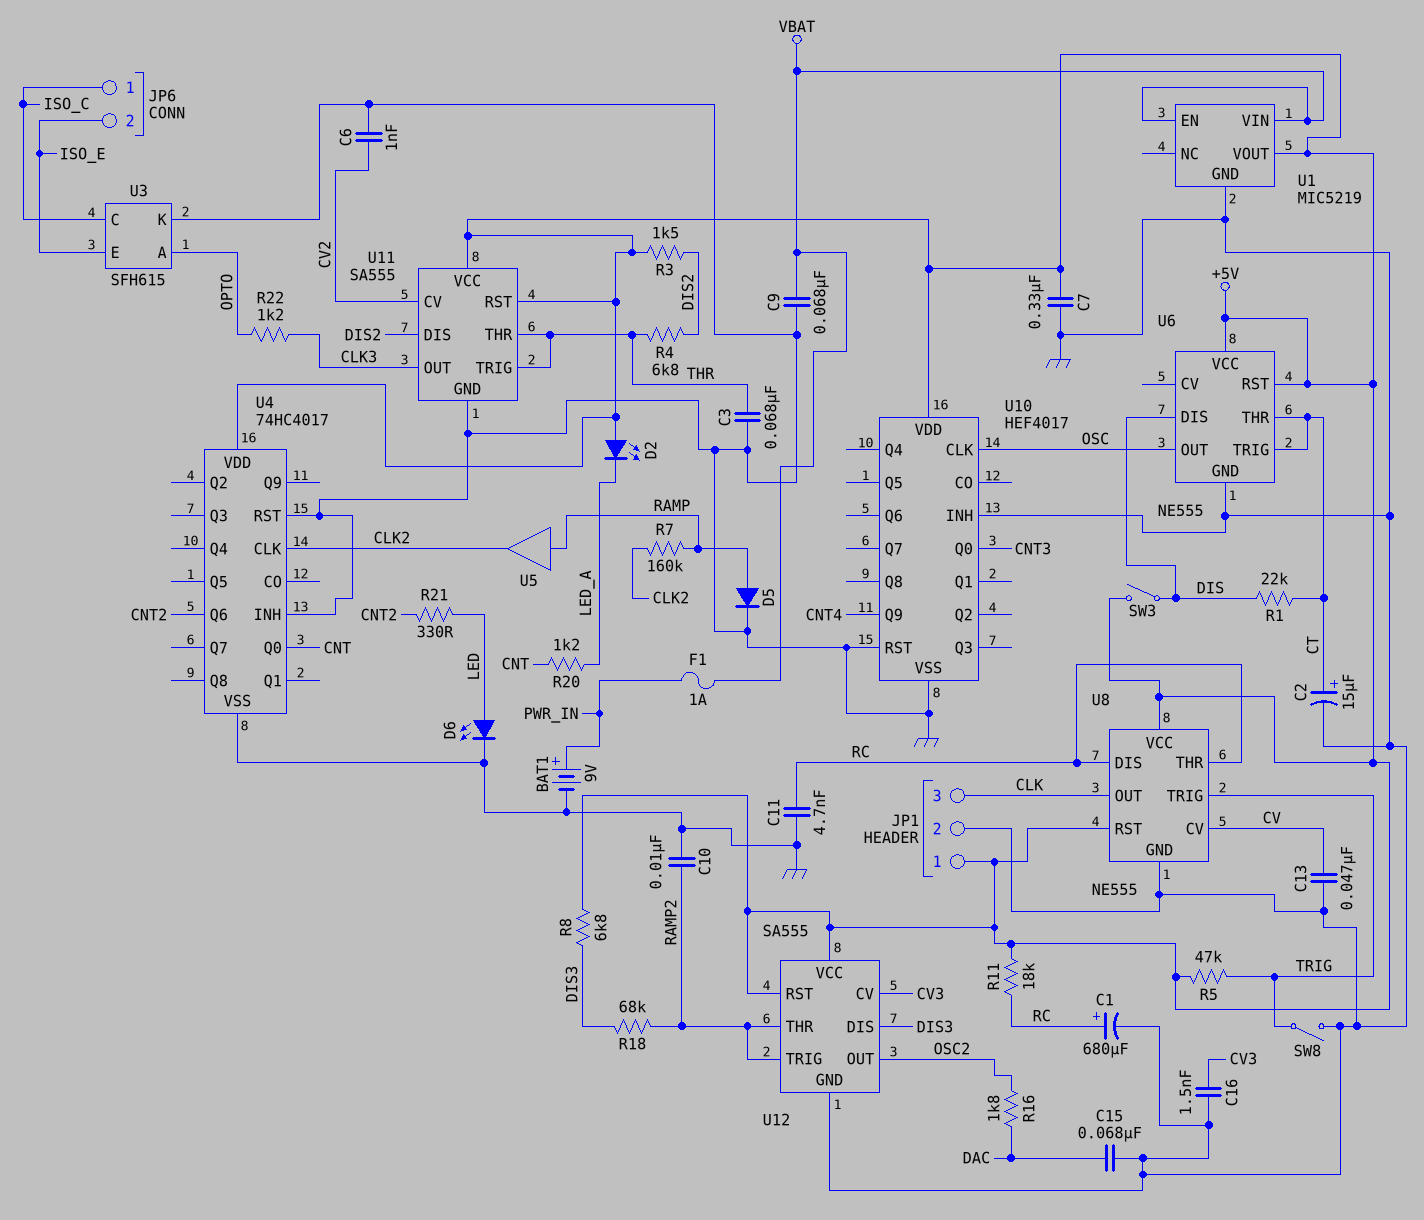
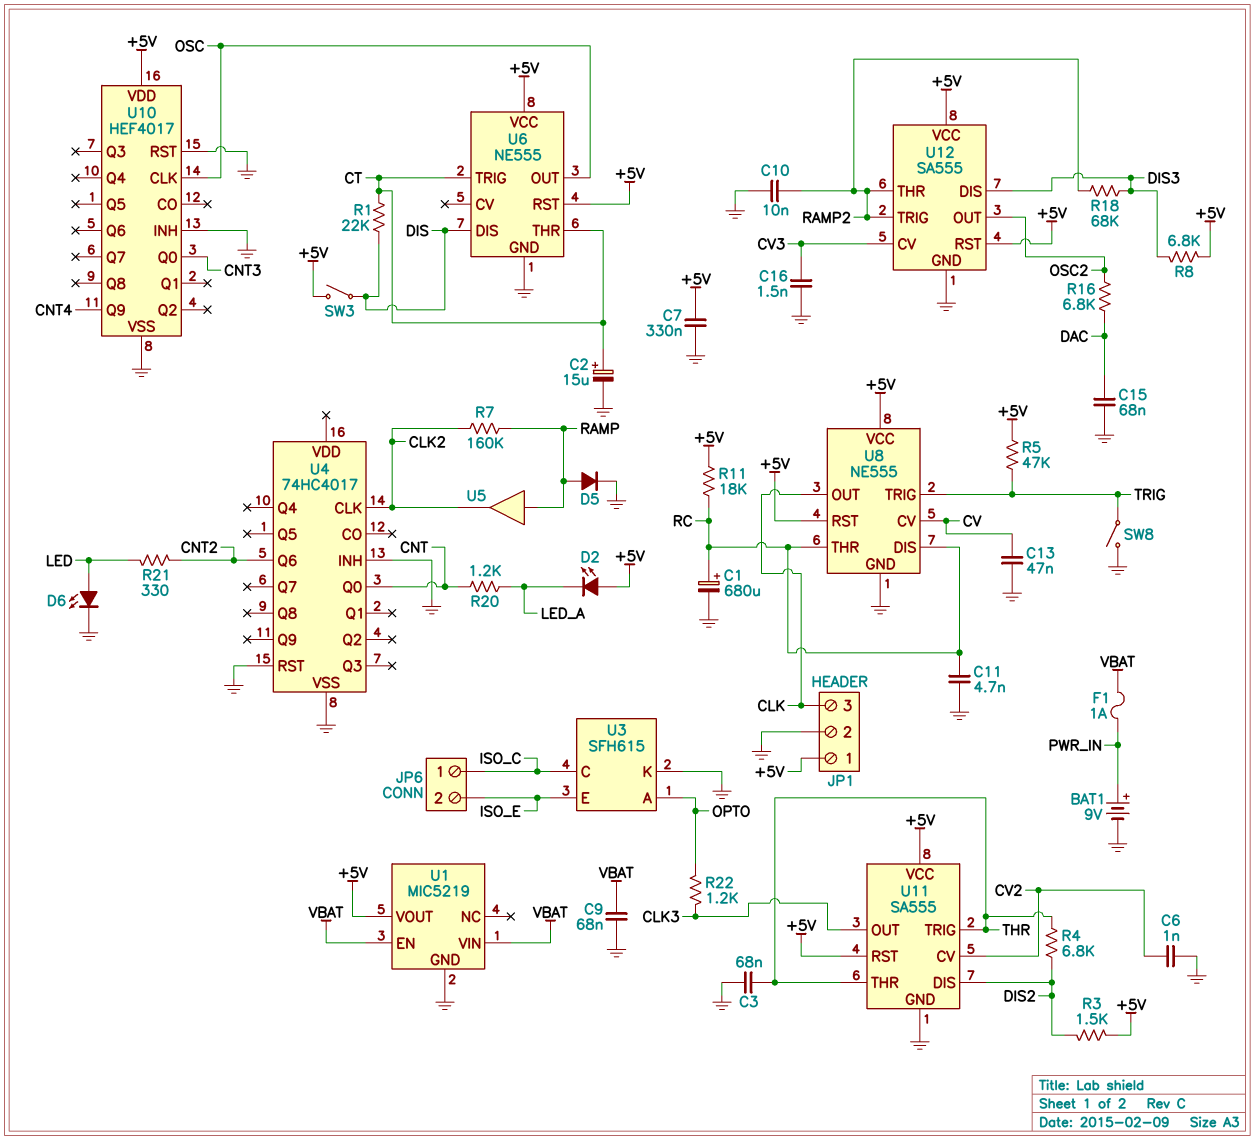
R16: 1.8k (DAC, OSC2) -> 6.8k (DAC, OSC2)
U4 pin VDD: +5V -> none

